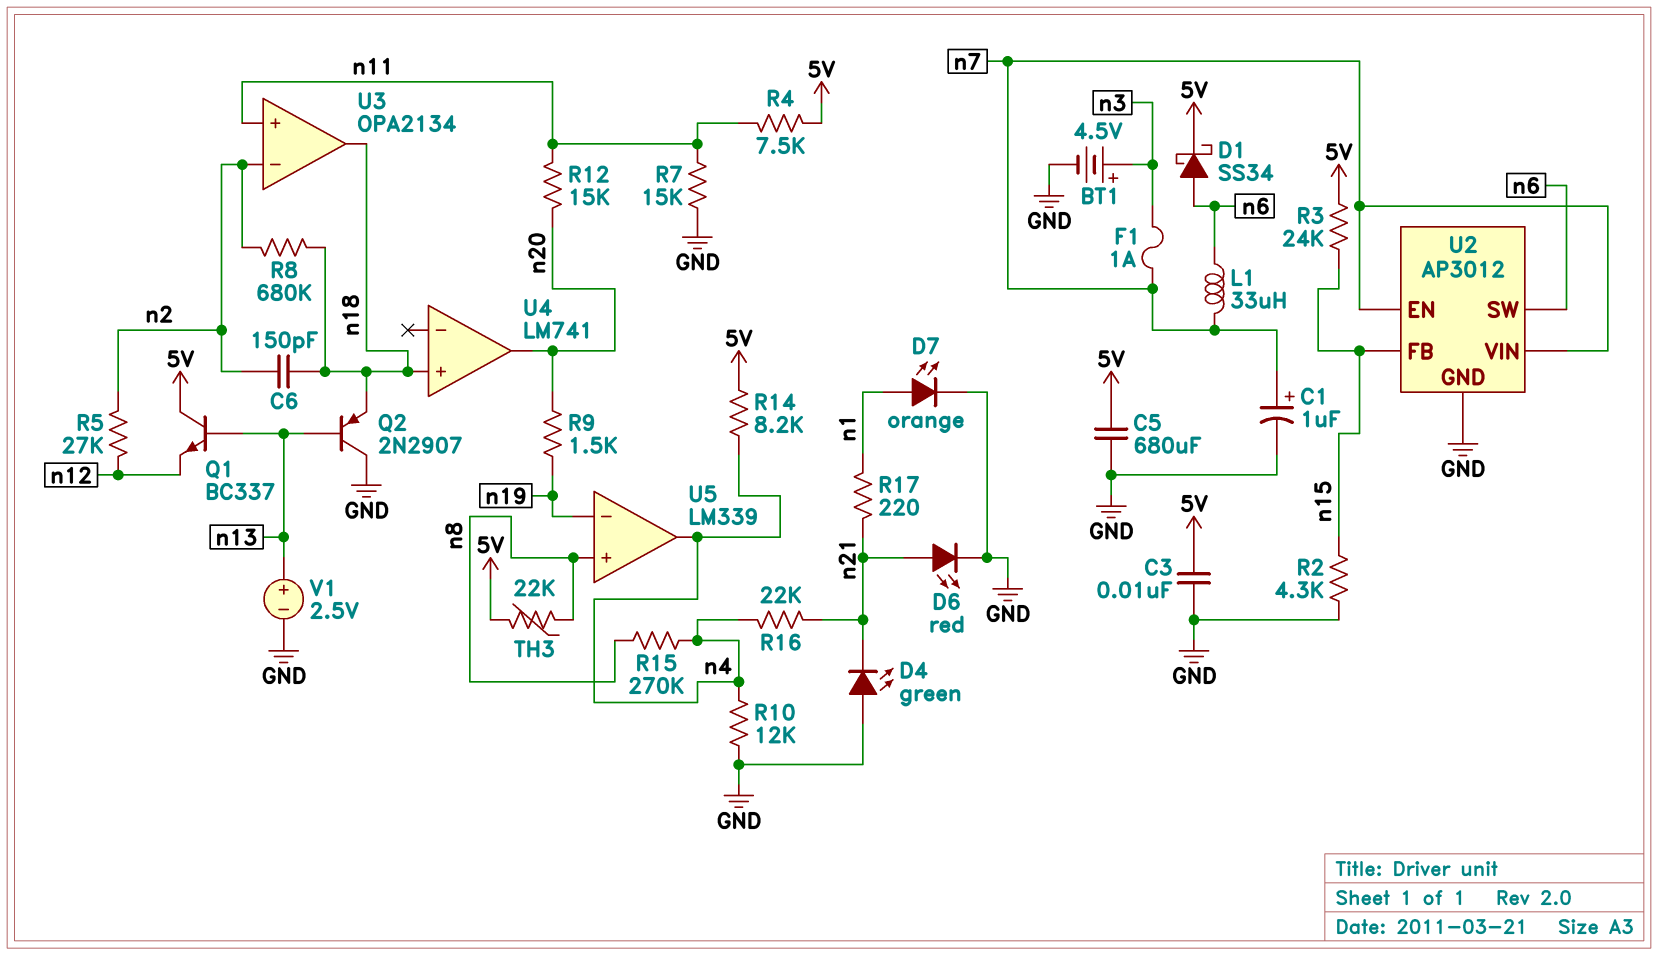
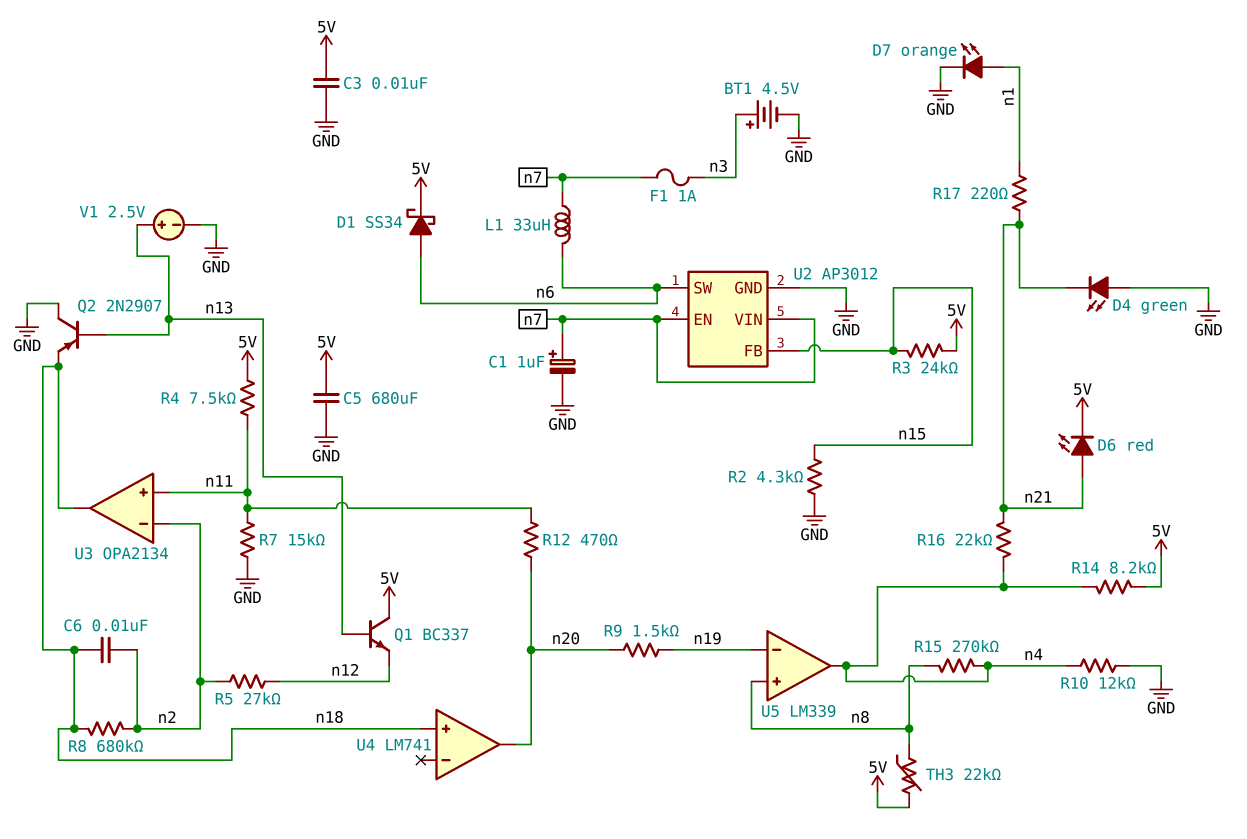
C6: 150pF (n2, n18) -> 10nF (n2, n18)
D6: LED red (A n21, K GND) -> LED red (A n21, K 5V)
R12: 15k (n11, n20) -> 470 (n11, n20)

